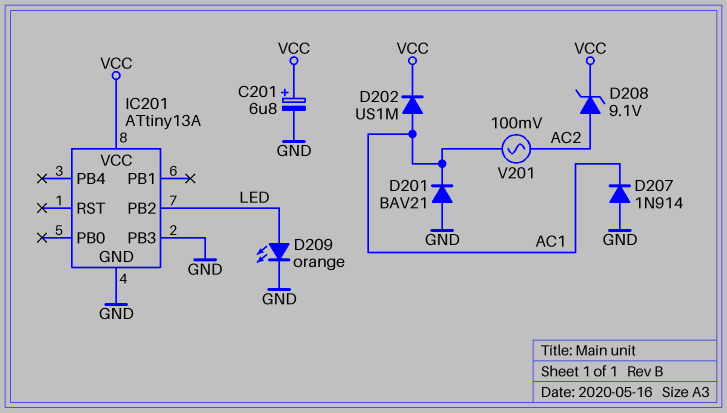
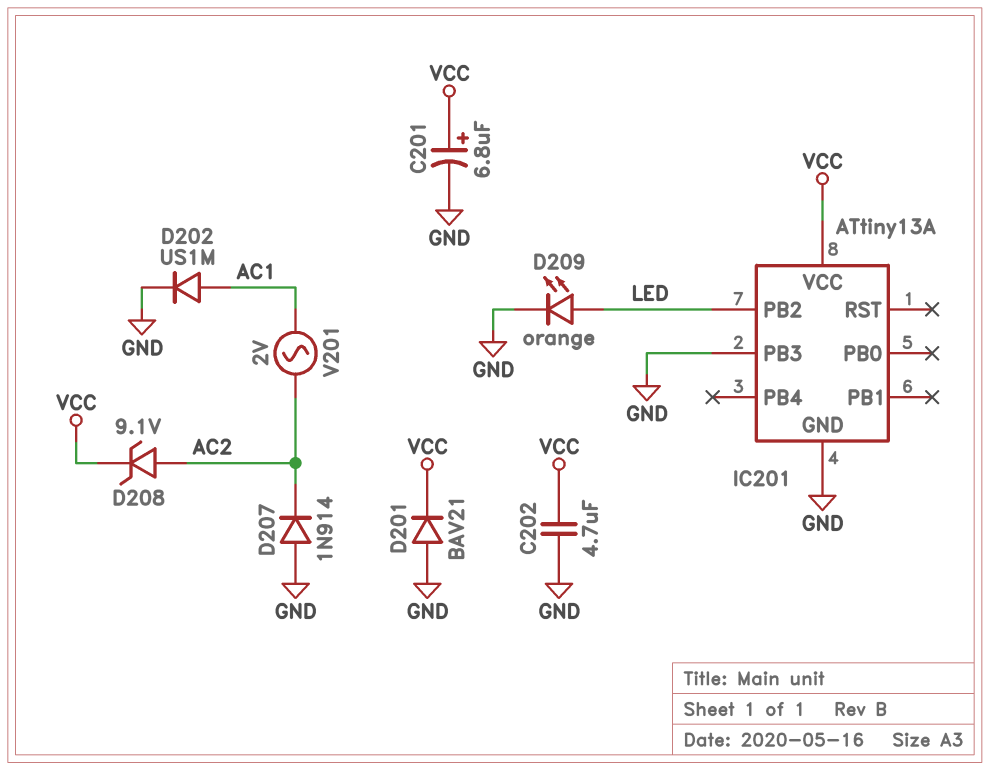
C202: none -> 4.7uF (GND, VCC)
D201: diode BAV21 (A GND, K AC1) -> diode BAV21 (A GND, K VCC)
D202: diode US1M (A AC1, K VCC) -> diode US1M (A AC1, K GND)
D207: diode 1N914 (A GND, K AC1) -> diode 1N914 (A GND, K AC2)
V201: AC 100mV (AC1, AC2) -> AC 2V (AC1, AC2)

